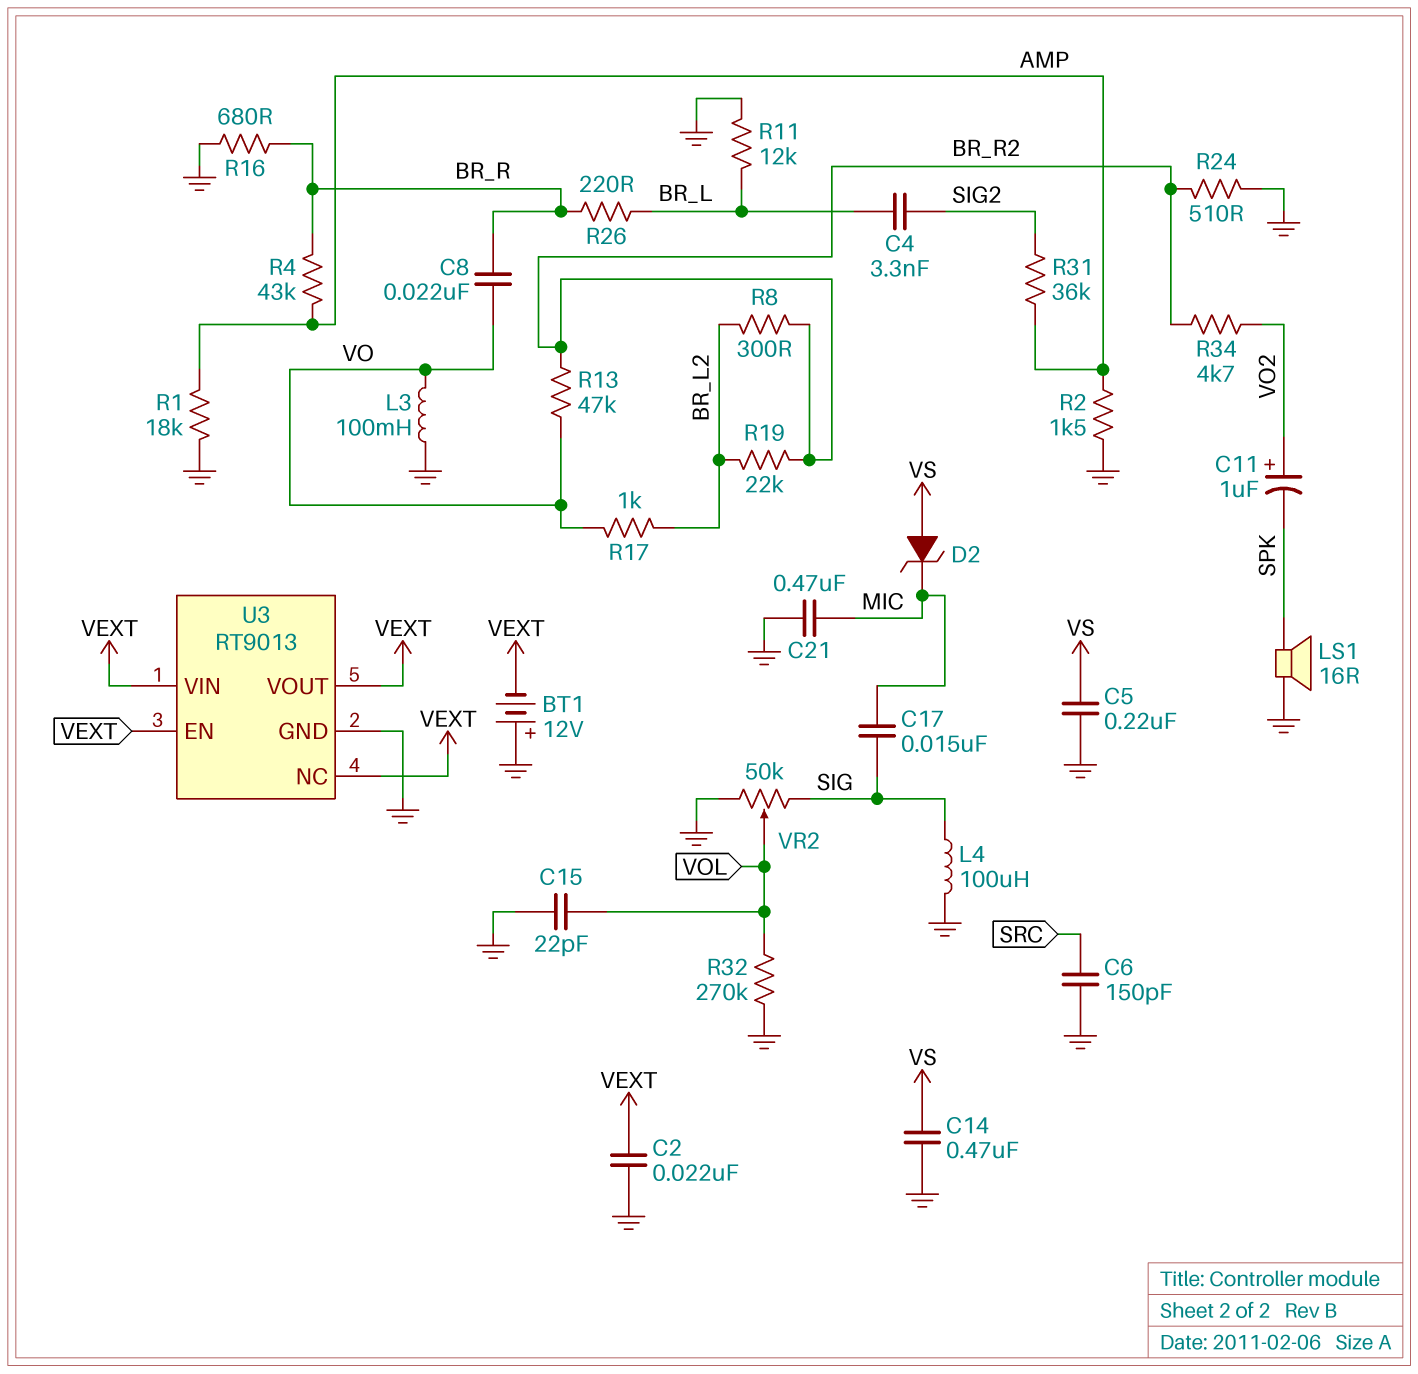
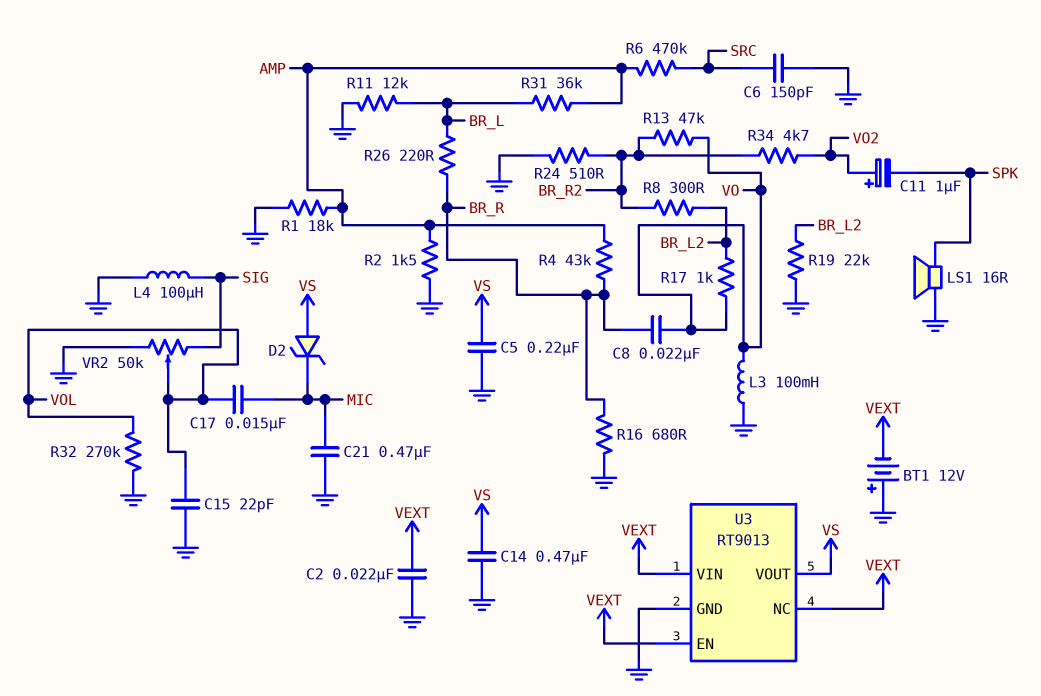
C4: 3.3nF (BR_L, SIG2) -> none
C17: 15nF (MIC, SIG) -> 15nF (MIC, VOL)
R6: none -> 470k (AMP, SRC)
R19: 22k (BR_L2, BR_R2) -> 22k (BR_L2, GND)
R31: 36k (AMP, SIG2) -> 36k (AMP, BR_L)
U3 pin VOUT: VEXT -> VS

